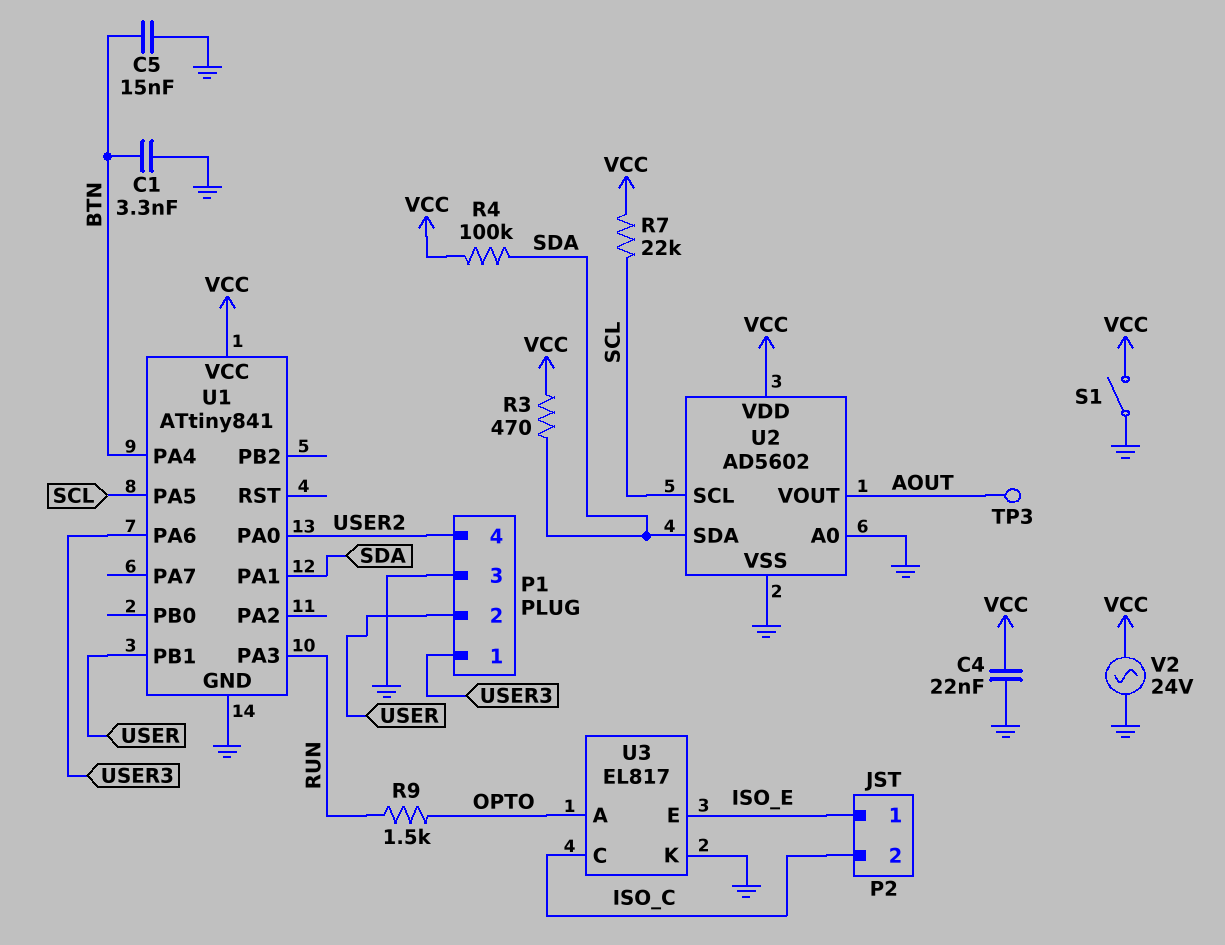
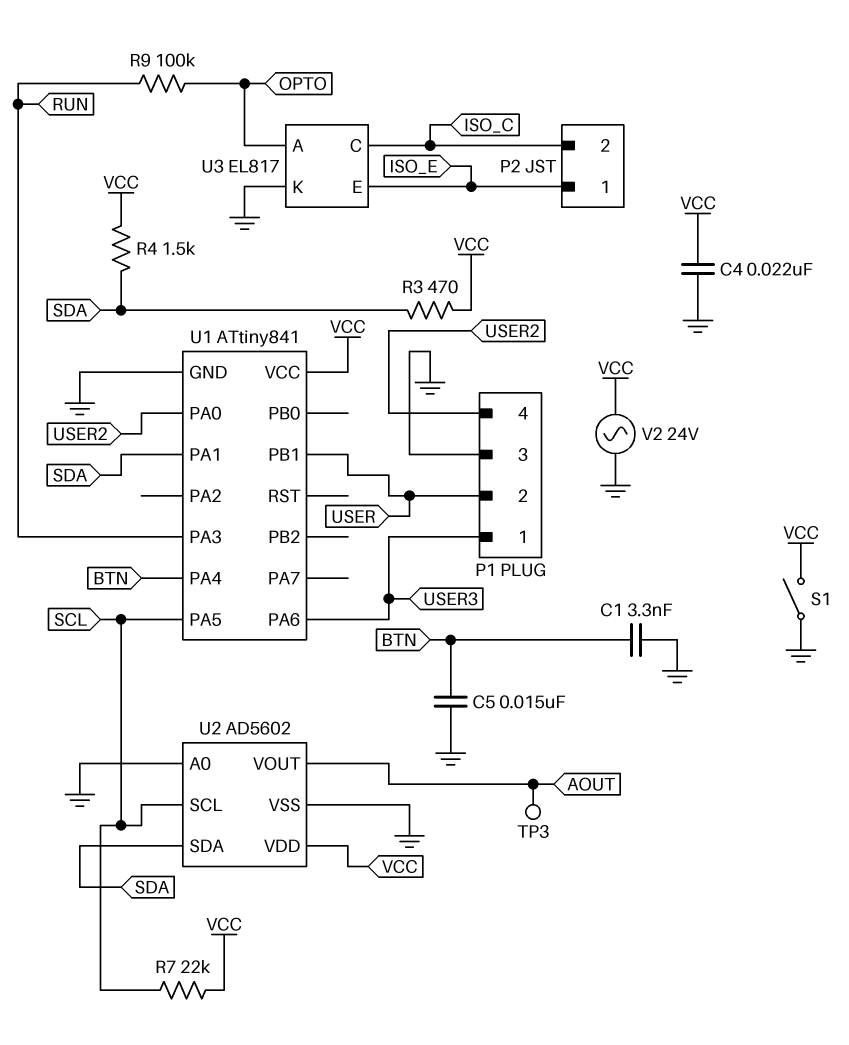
R4: 100k (SDA, VCC) -> 1.5k (SDA, VCC)
R9: 1.5k (OPTO, RUN) -> 100k (OPTO, RUN)

